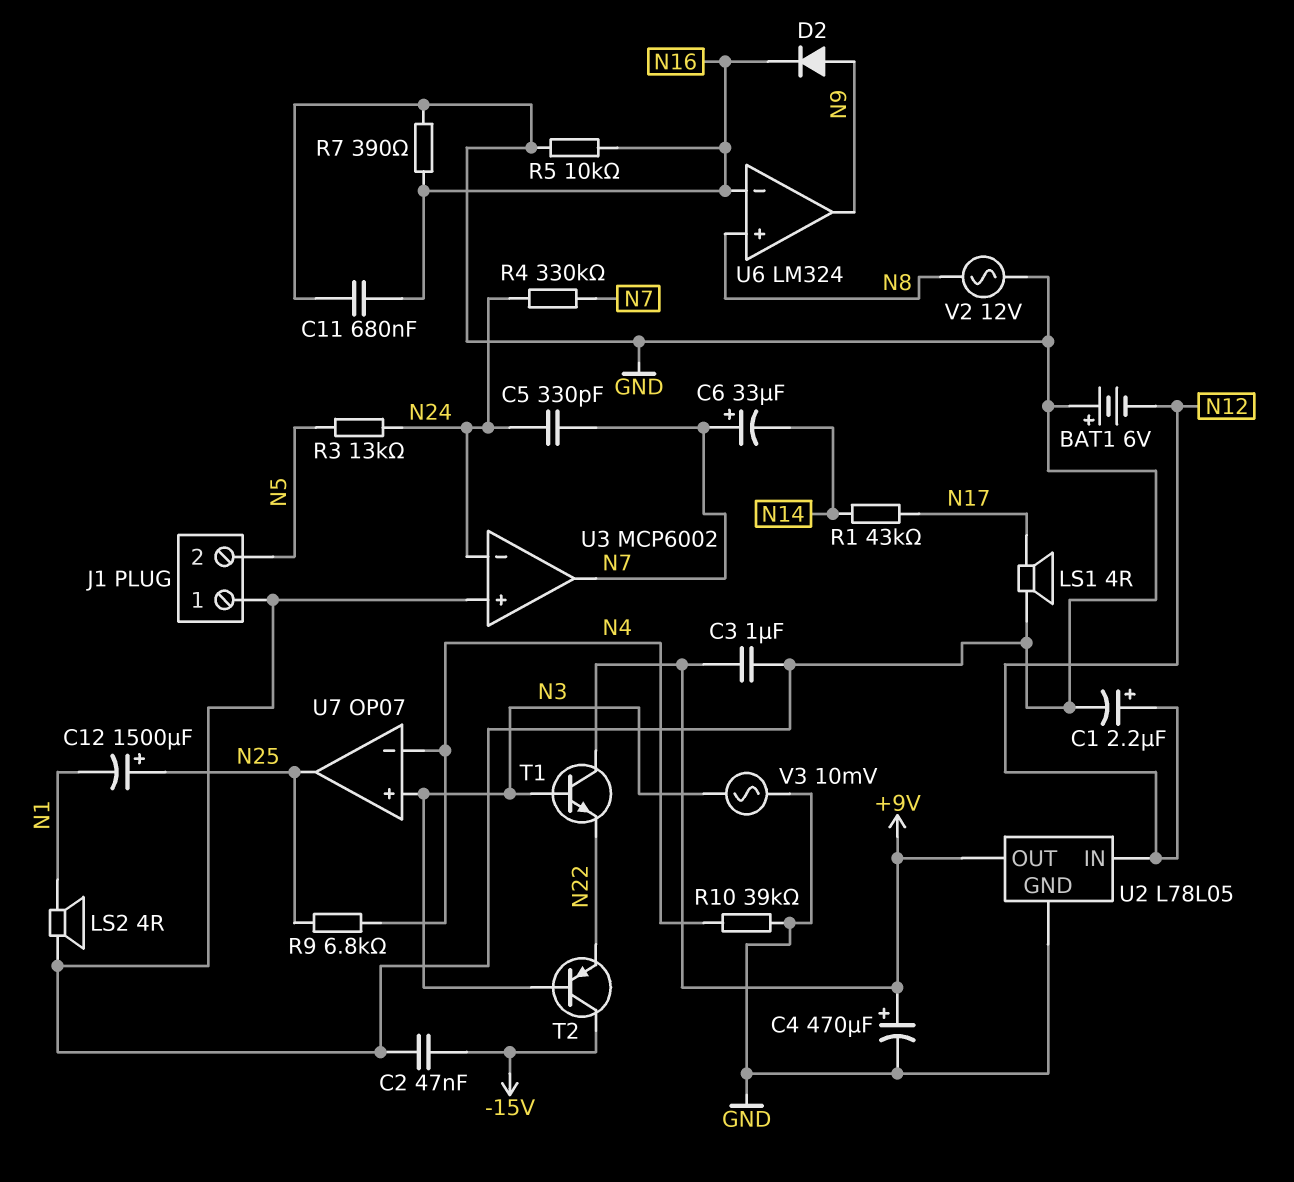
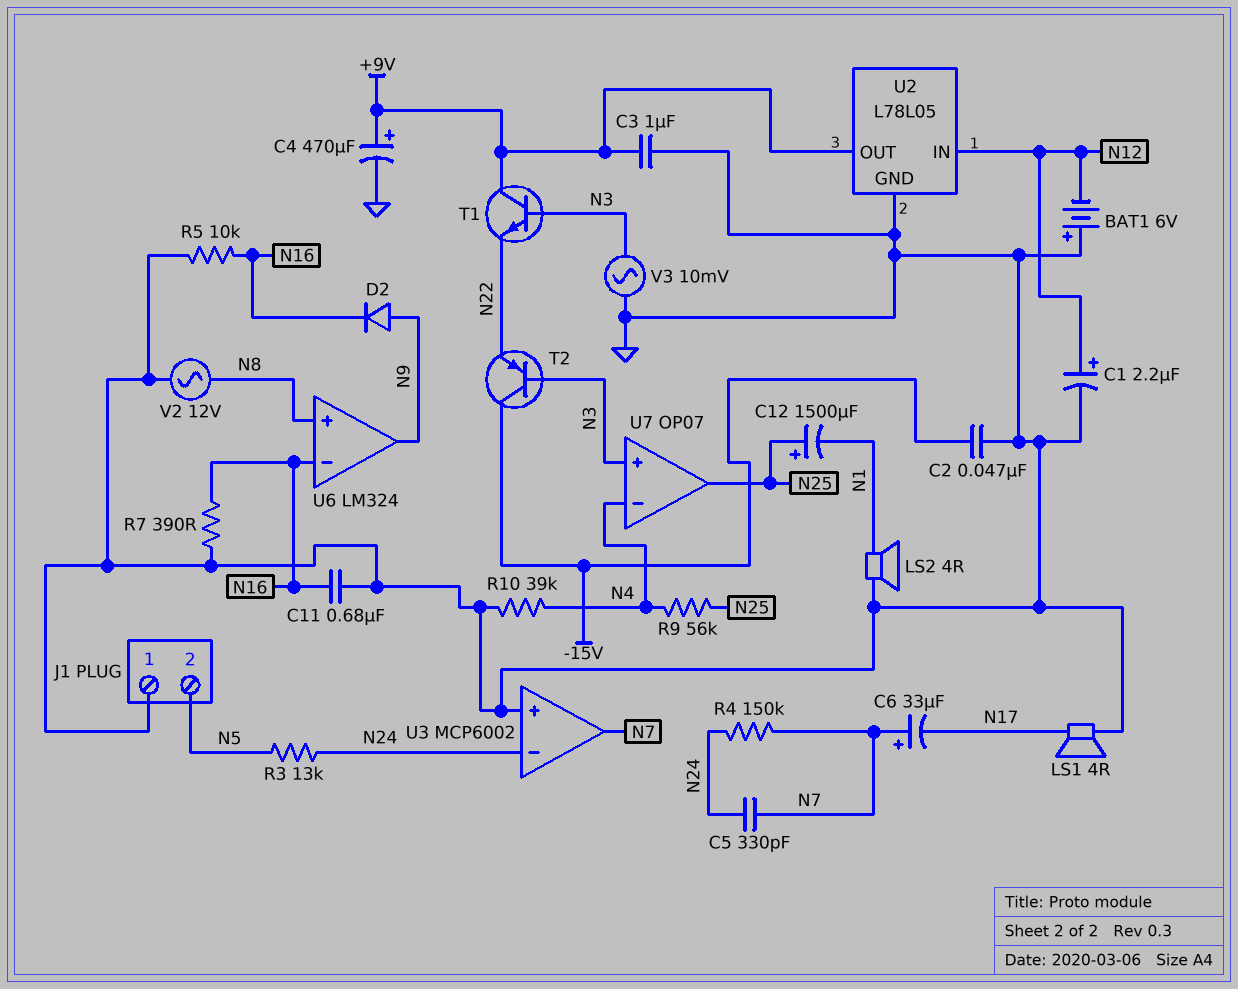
C6: 33uF (plus N7, minus N14) -> 33uF (plus N7, minus N17)
R1: 43k (N14, N17) -> none
R4: 330k (N7, N24) -> 150k (N7, N24)
R9: 6.8k (N4, N25) -> 56k (N4, N25)

